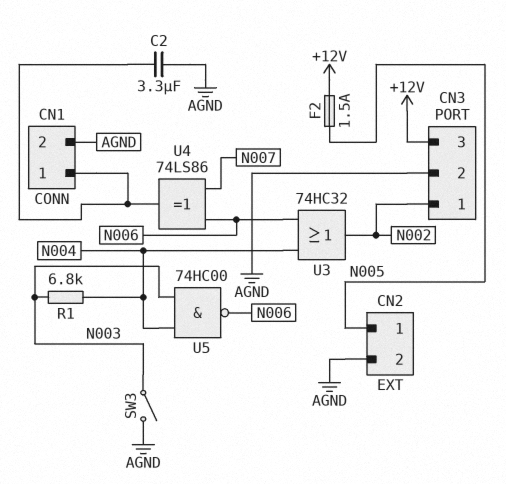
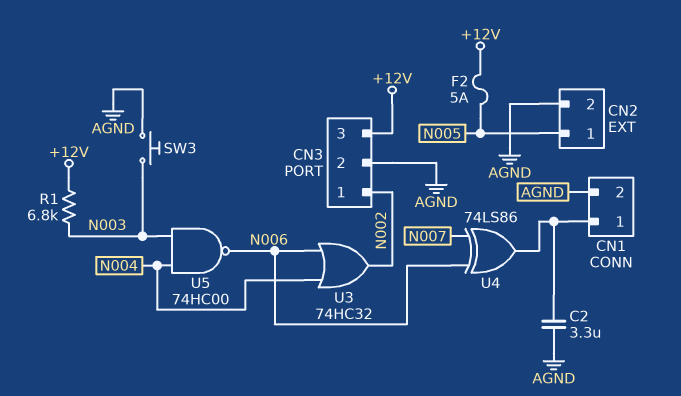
F2: 1.5A (+12V, N005) -> 5A (+12V, N005)
R1: 6.8k (N003, N004) -> 6.8k (+12V, N003)
SW3: switch (AGND, N003) -> button (AGND, N003)

